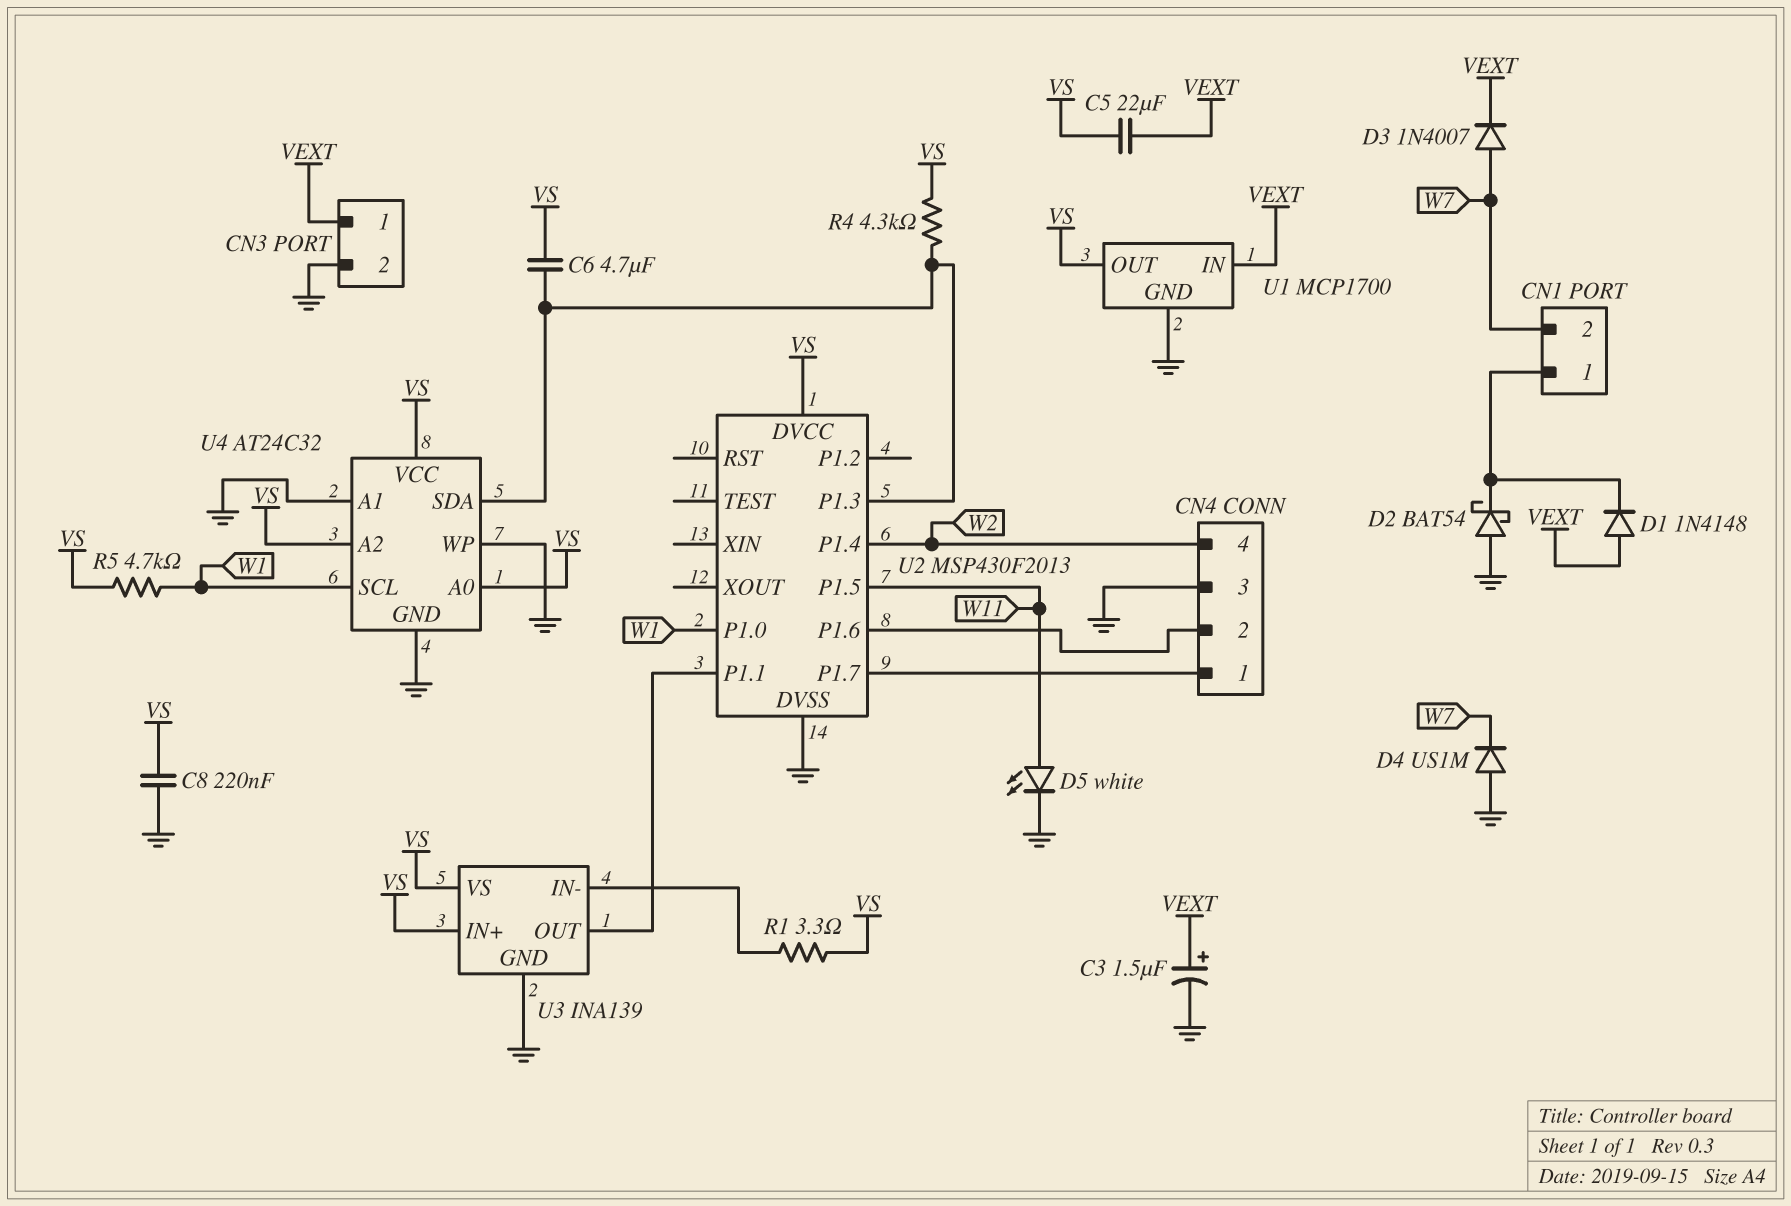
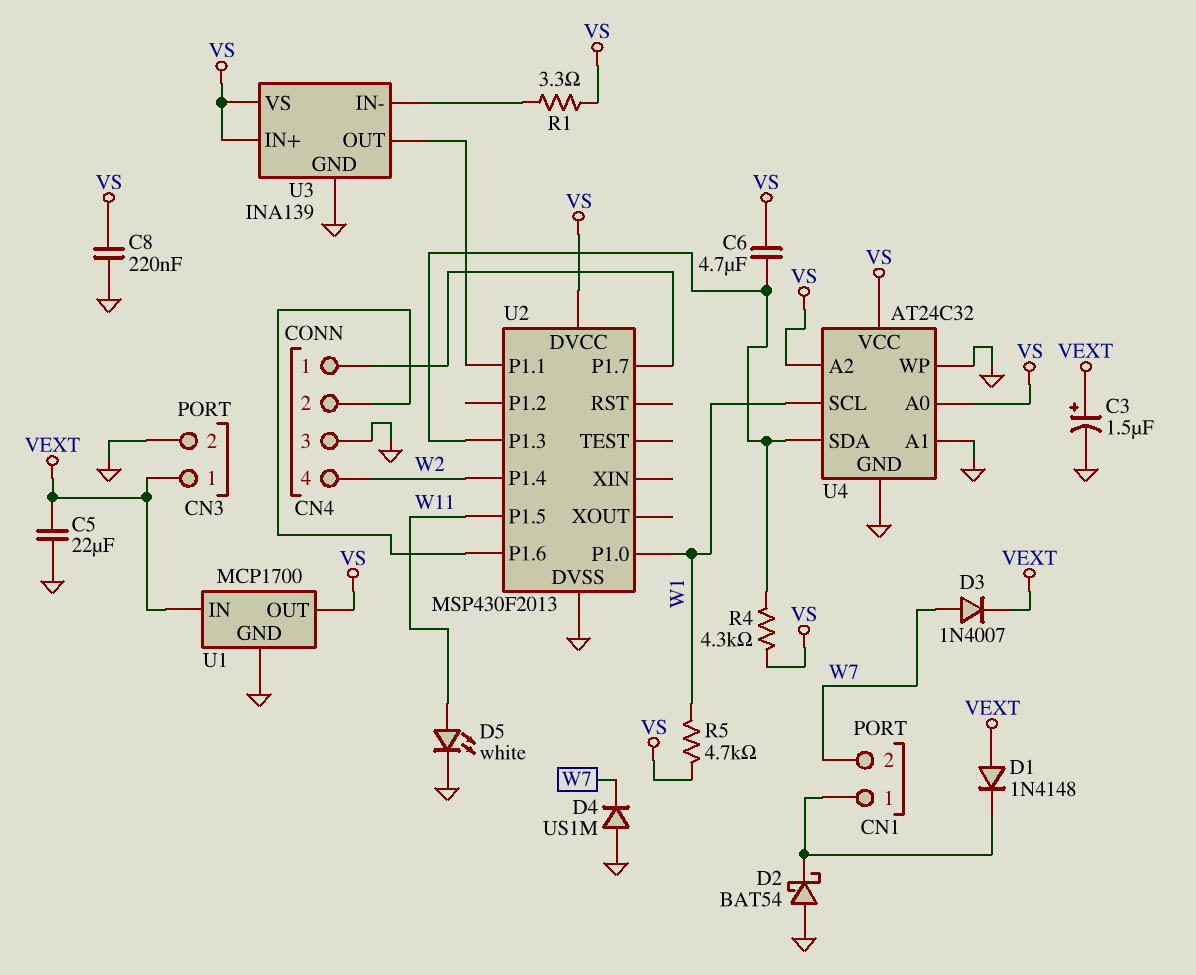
C5: 22uF (VEXT, VS) -> 22uF (GND, VEXT)

